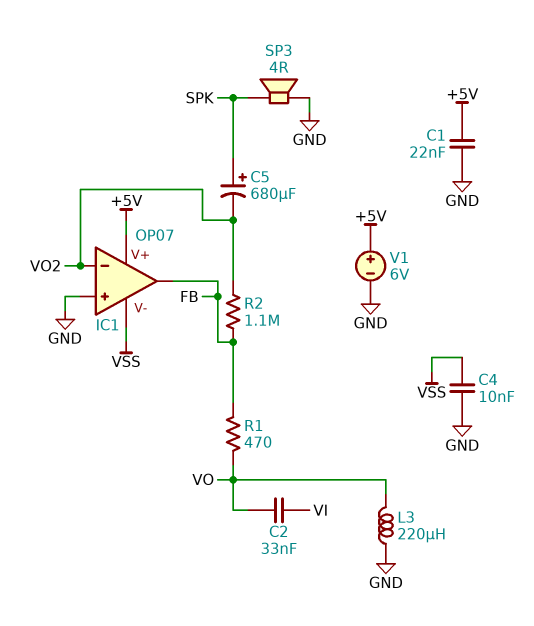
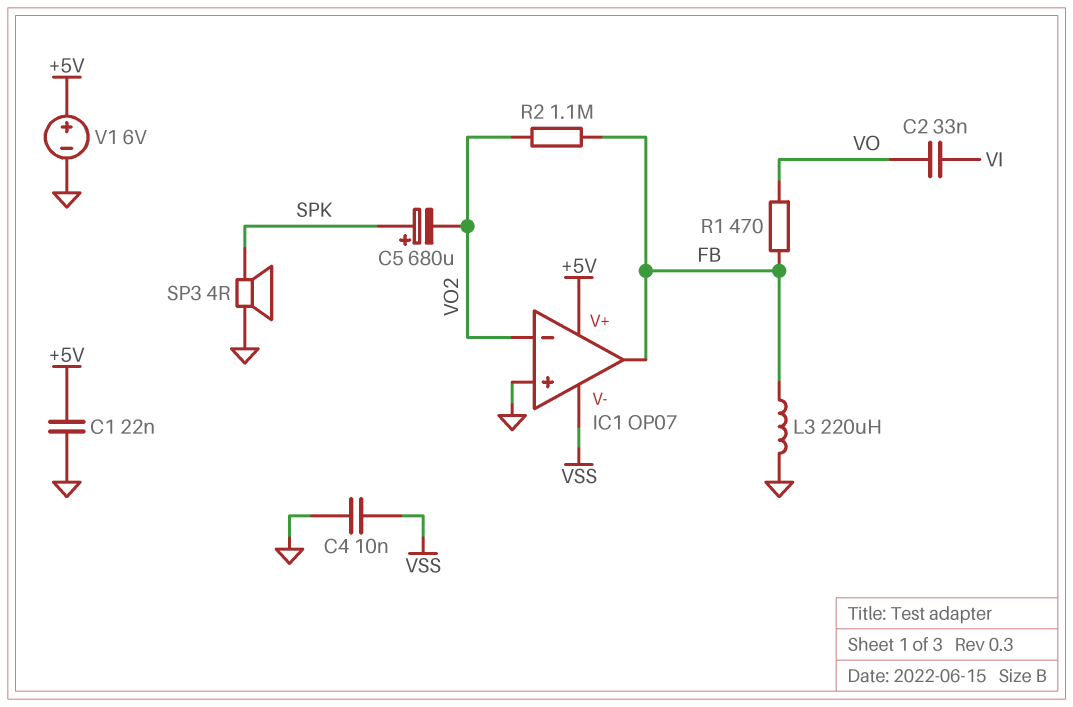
L3: 220uH (GND, VO) -> 220uH (FB, GND)

